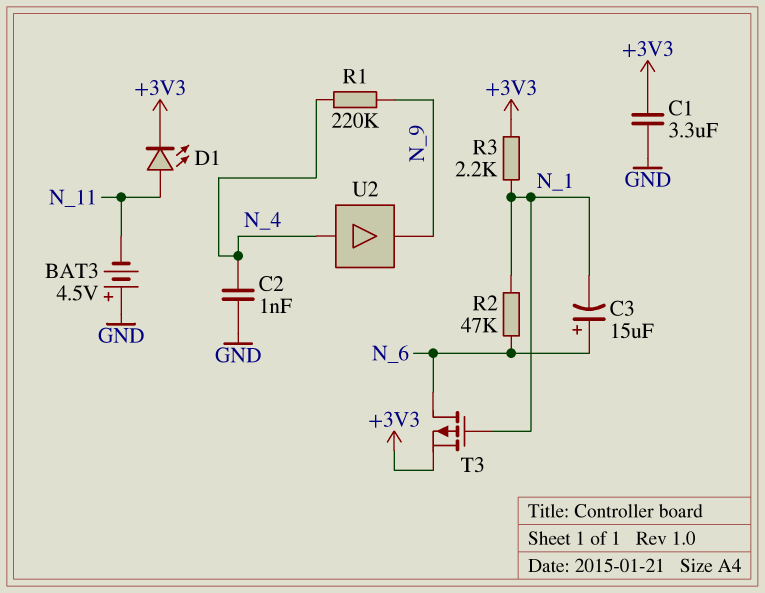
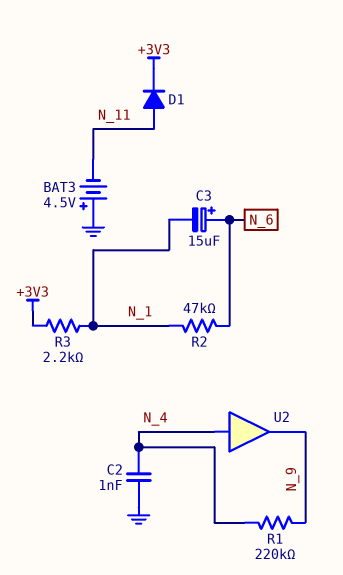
C1: 3.3uF (+3V3, GND) -> none
D1: LED (A N_11, K +3V3) -> diode (A N_11, K +3V3)
T3: PMOS (G N_1, D N_6, S +3V3) -> none

